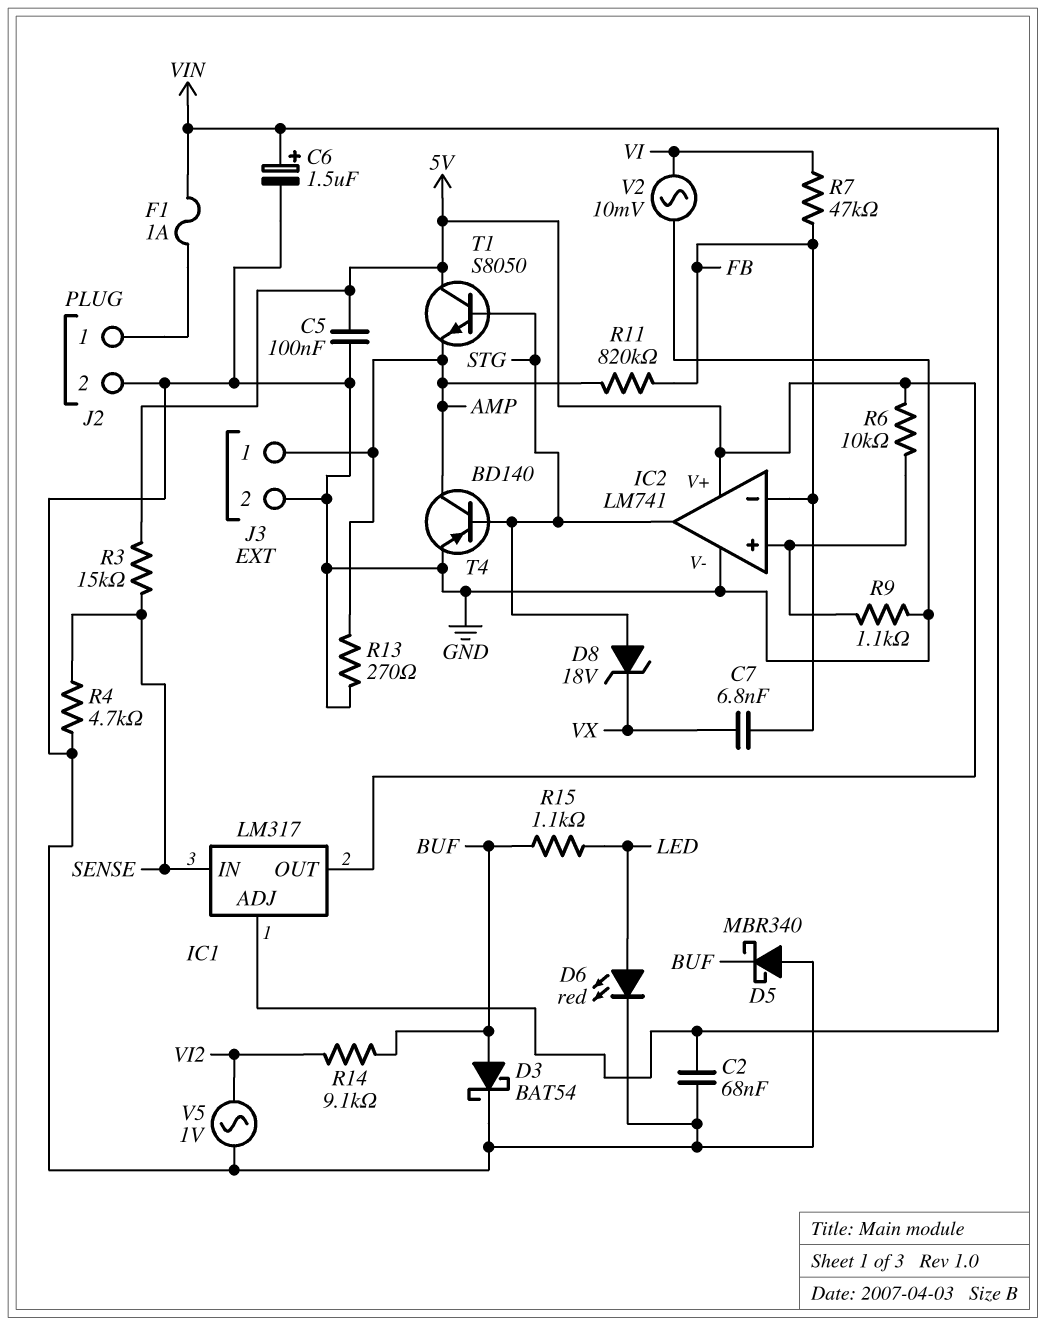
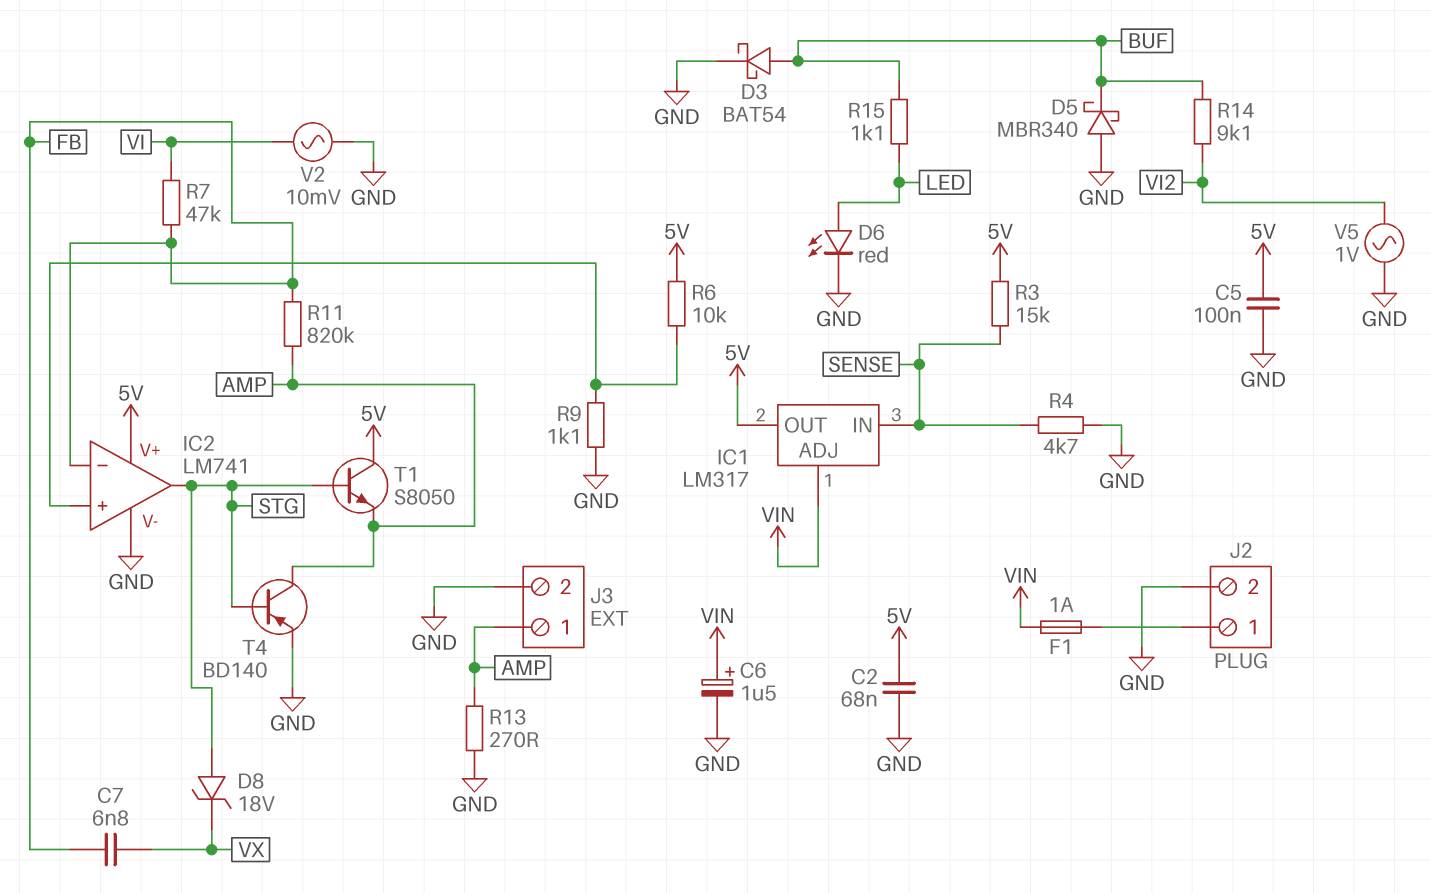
C2: 68nF (GND, VIN) -> 68nF (5V, GND)

